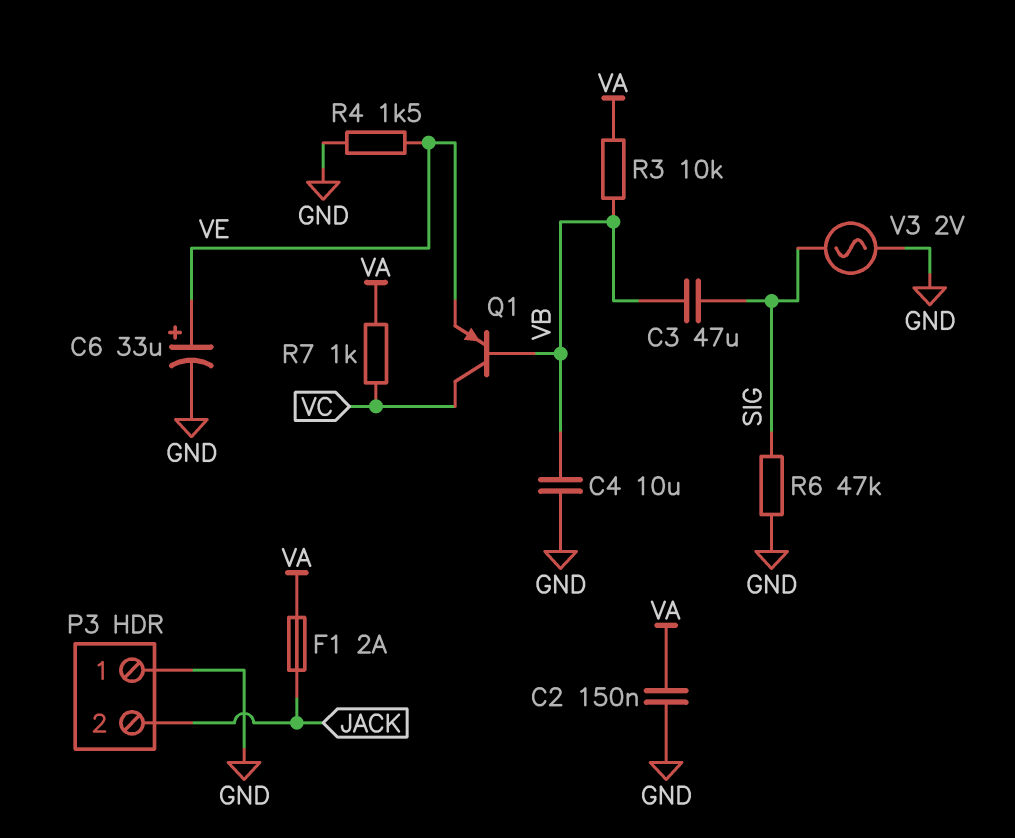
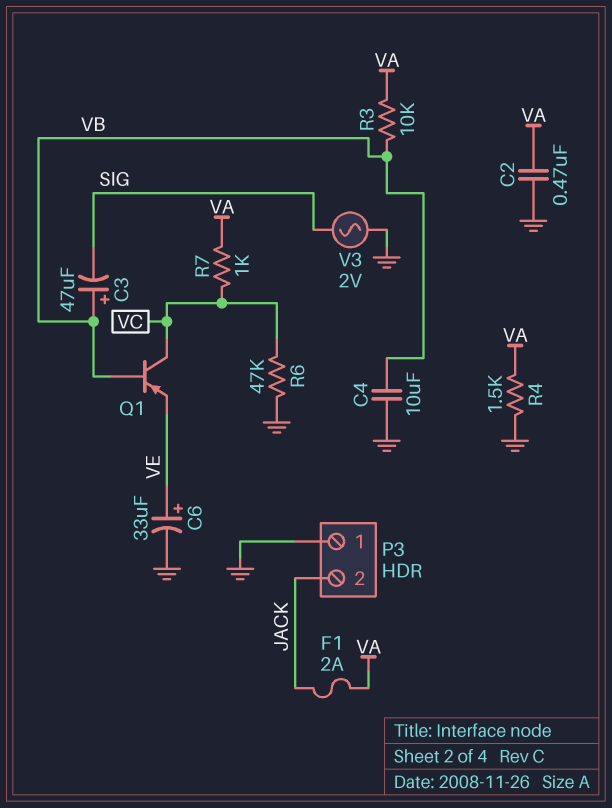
C2: 150nF (GND, VA) -> 470nF (GND, VA)
C3: 47uF (SIG, VB) -> 47uF (plus VB, minus SIG)
R4: 1.5k (GND, VE) -> 1.5k (GND, VA)
R6: 47k (GND, SIG) -> 47k (GND, VC)

